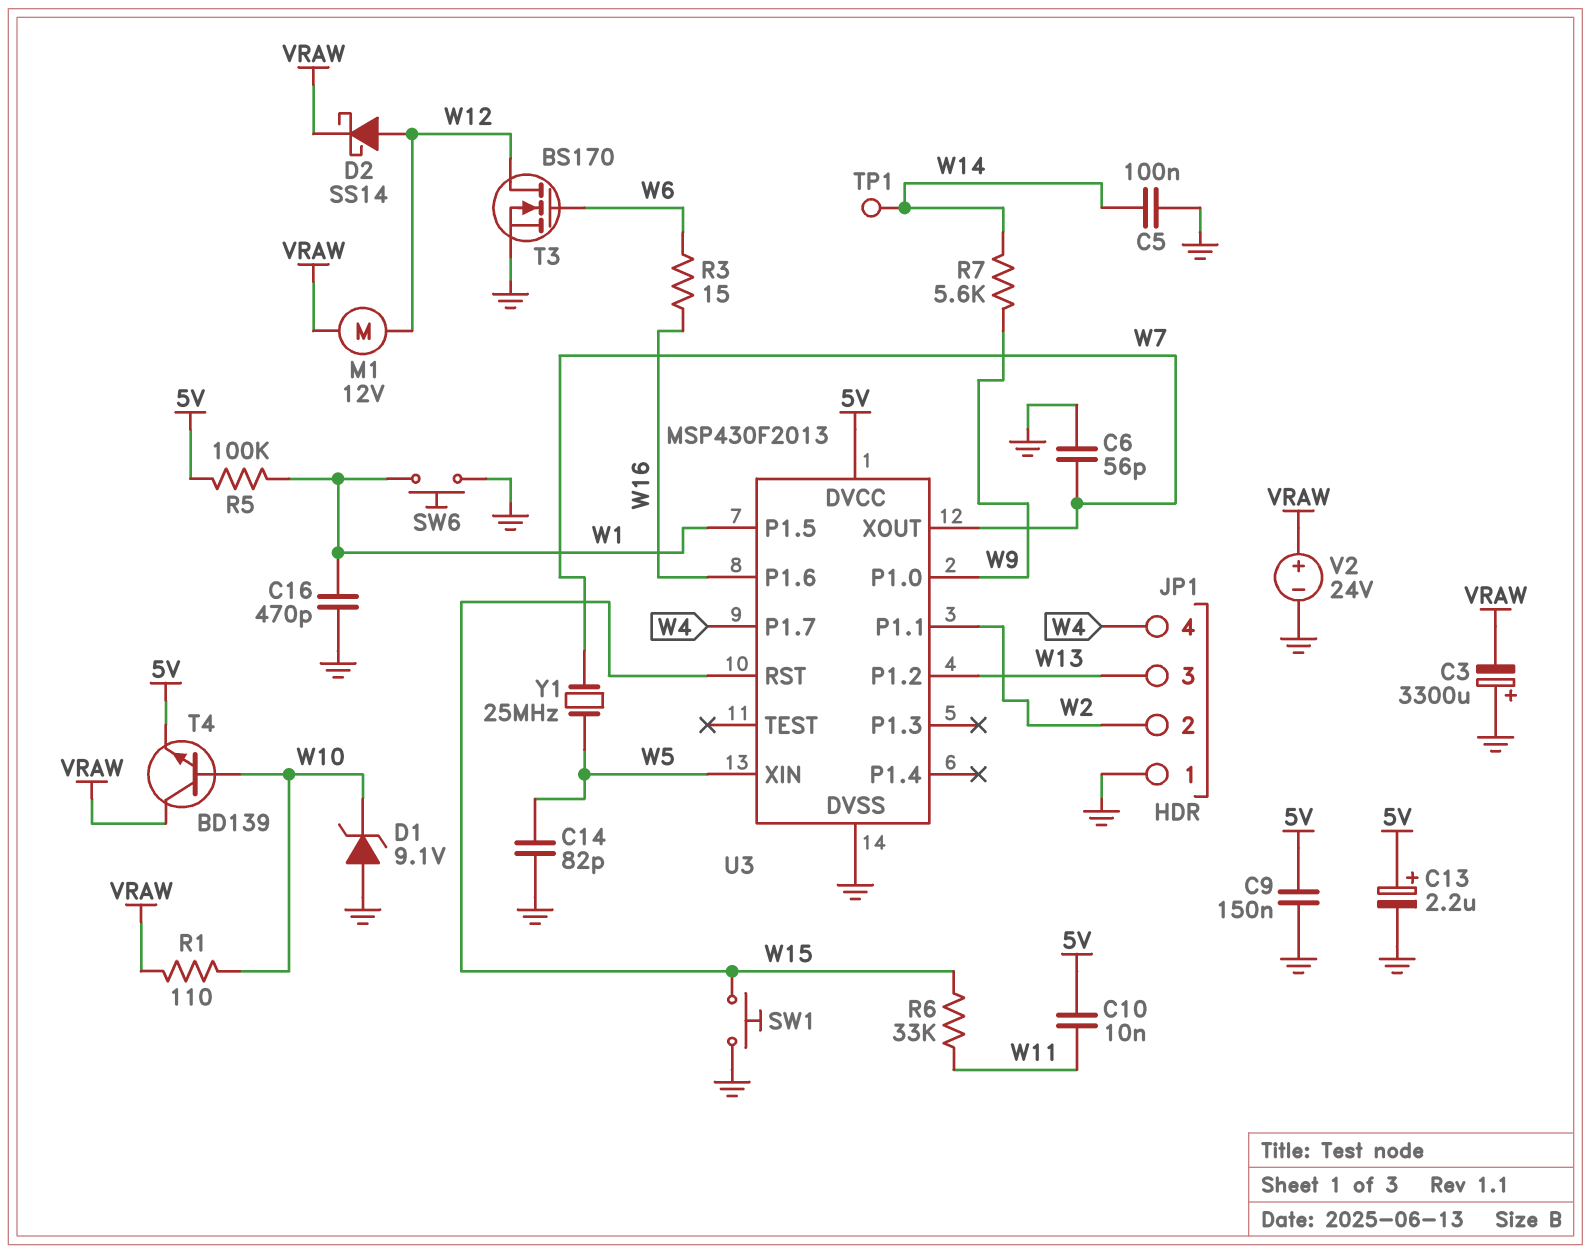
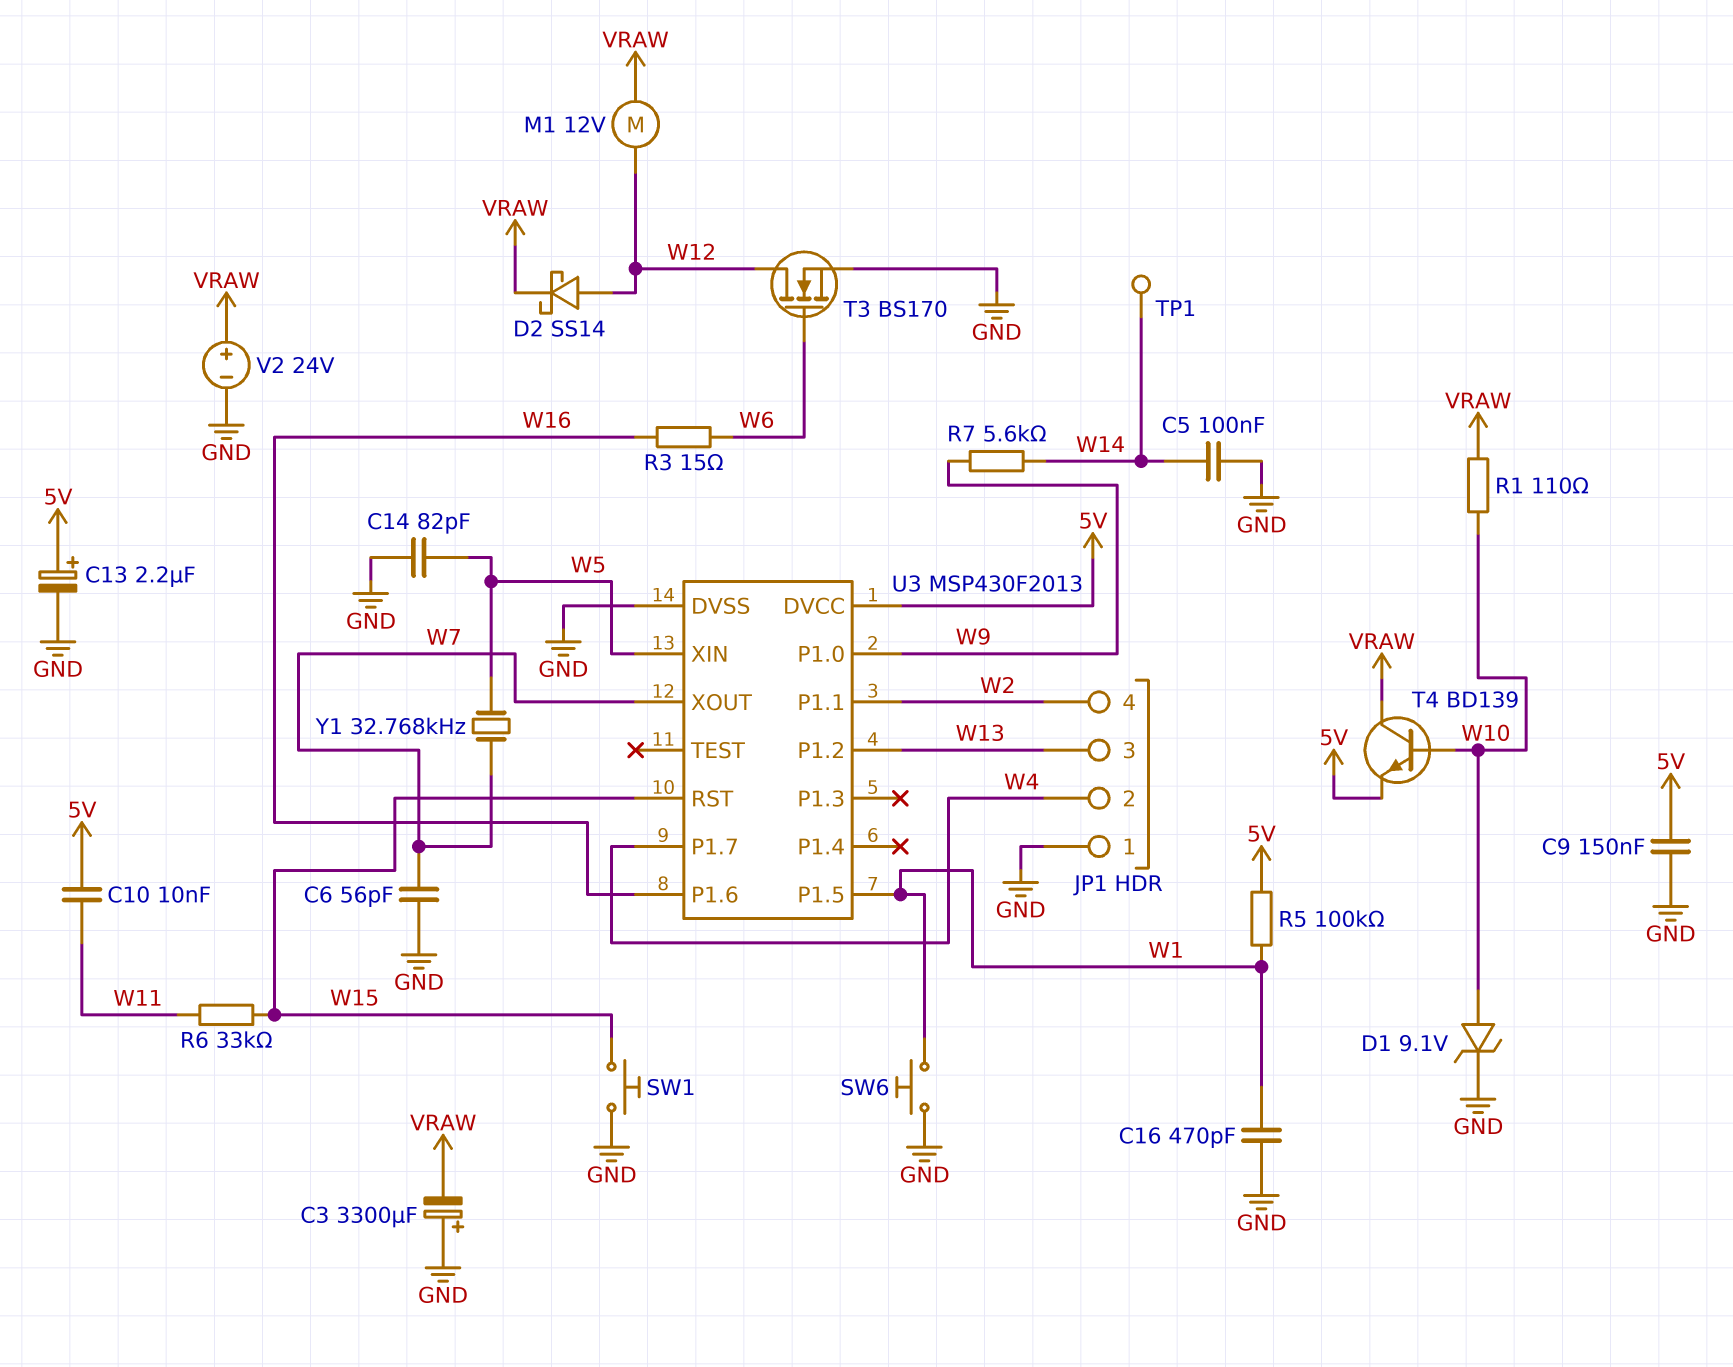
D1: zener 9.1V (A GND, K W10) -> zener 9.1V (A W10, K GND)
JP1 pin 2: W2 -> W4
JP1 pin 4: W4 -> W2
Y1: 25MHz (W5, W7) -> 32.768kHz (W5, W7)

